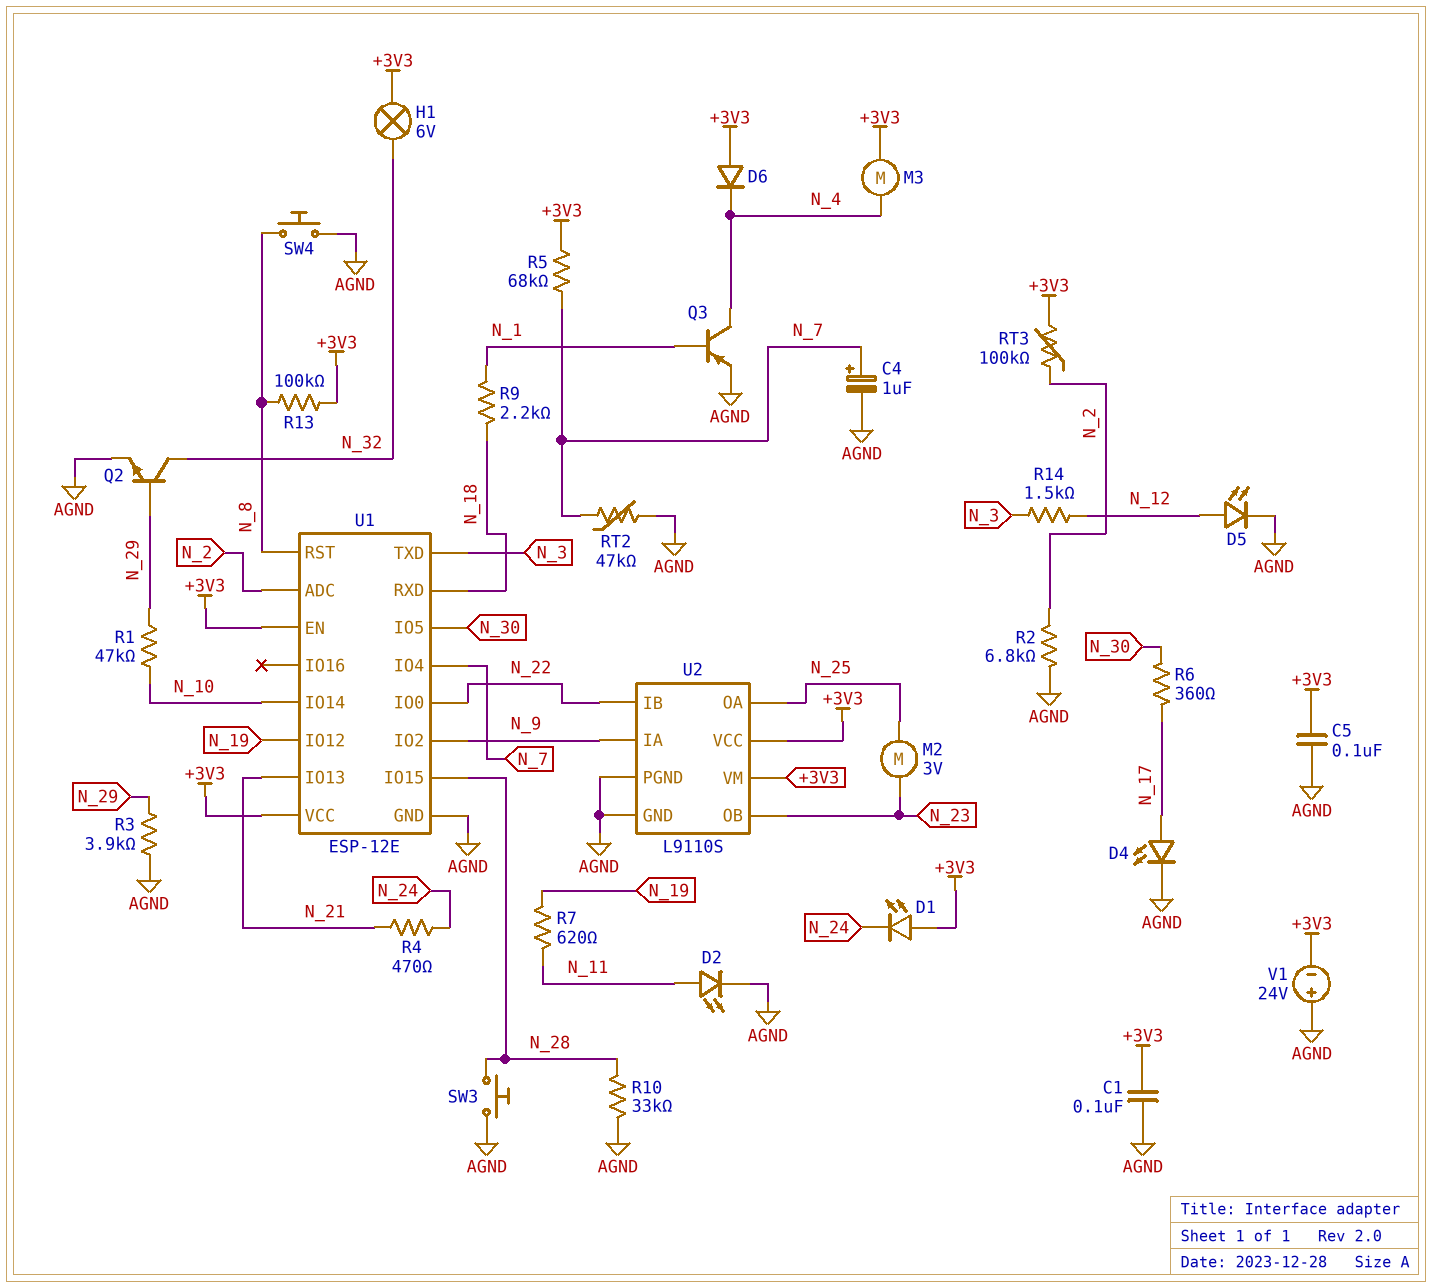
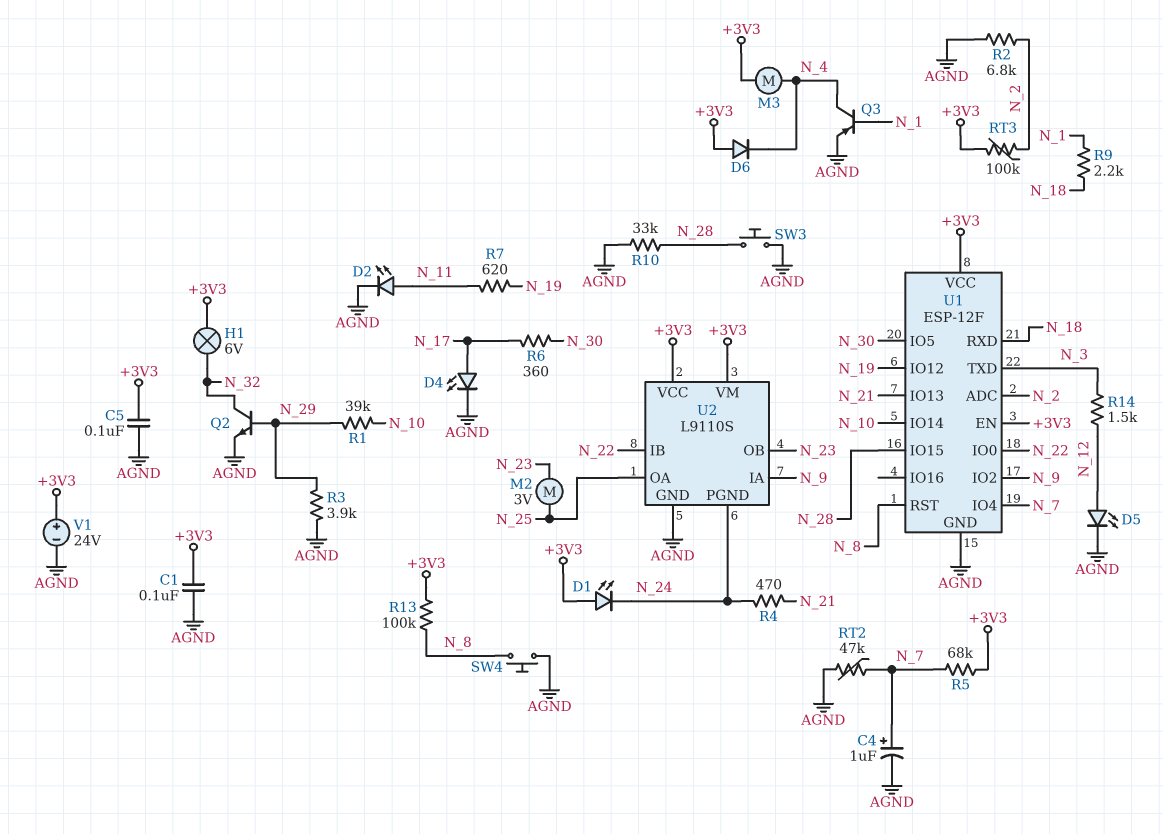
R1: 47k (N_10, N_29) -> 39k (N_10, N_29)
U1: ESP-12E -> ESP-12F
U2 pin PGND: AGND -> N_24
V1: 24V (plus AGND, minus +3V3) -> 24V (plus +3V3, minus AGND)

